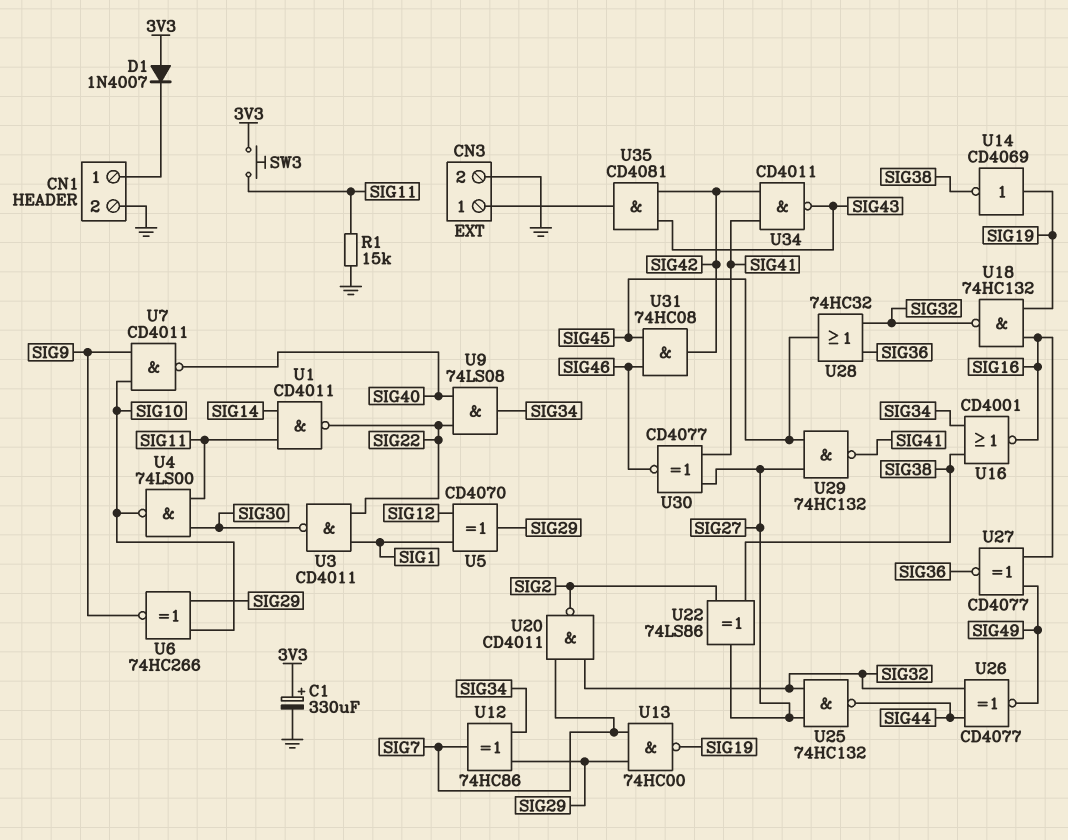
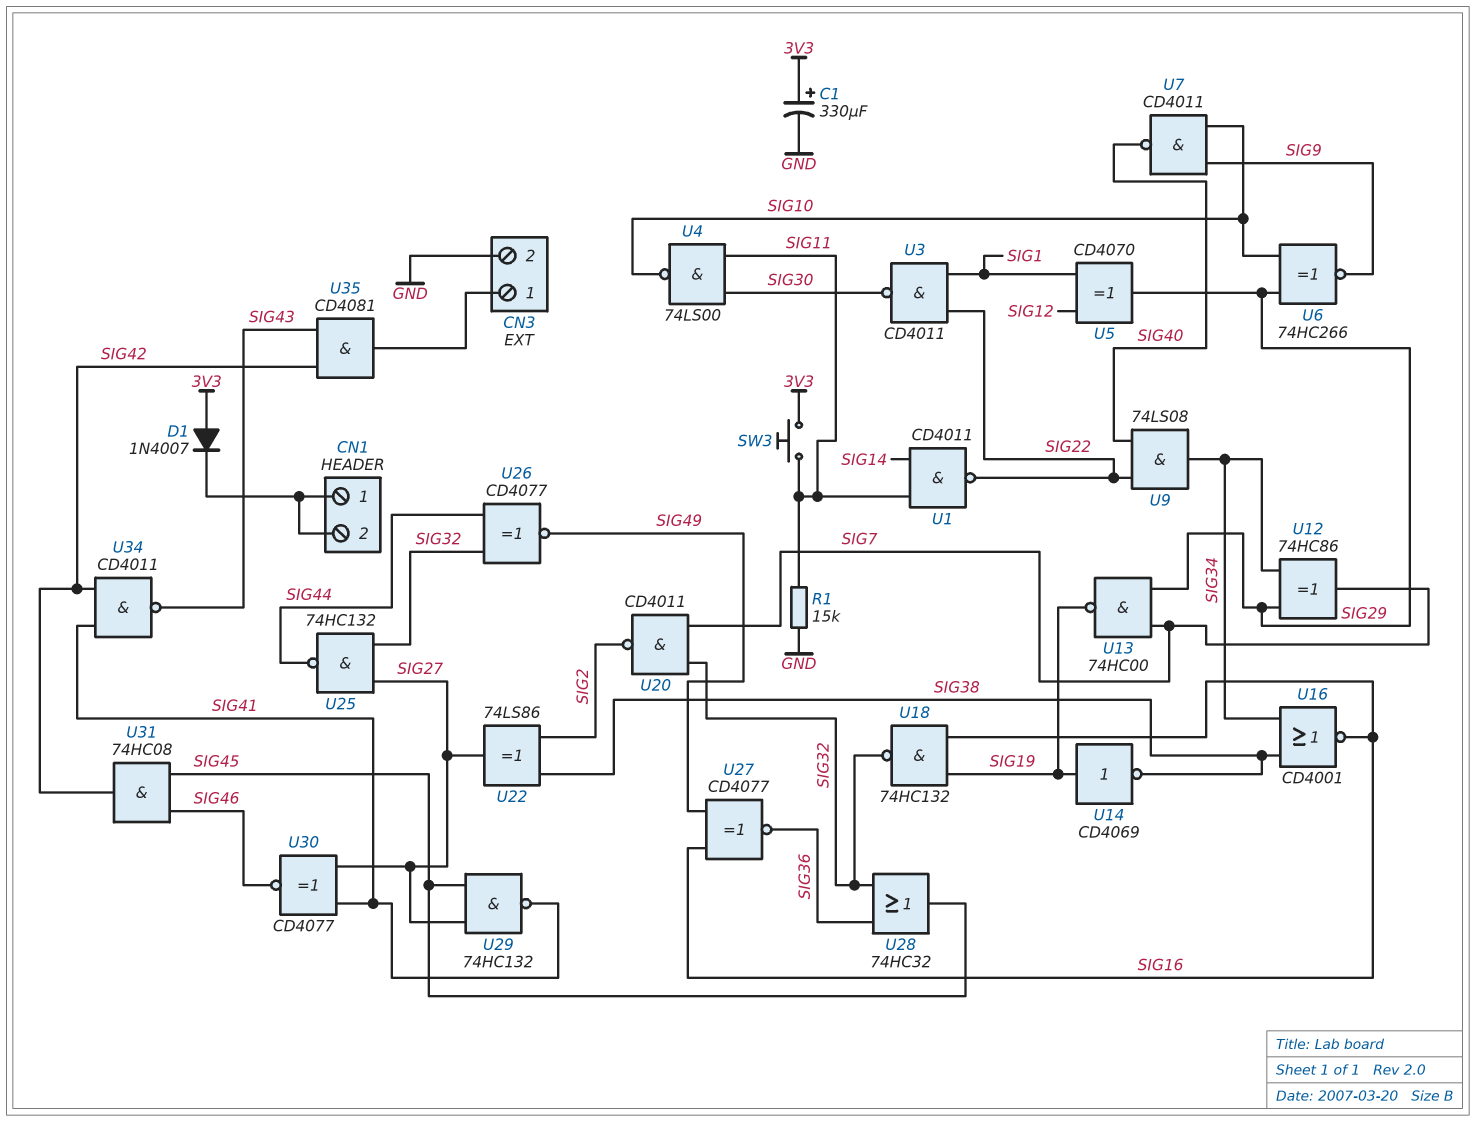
CN1 pin 2: GND -> CN1/1

